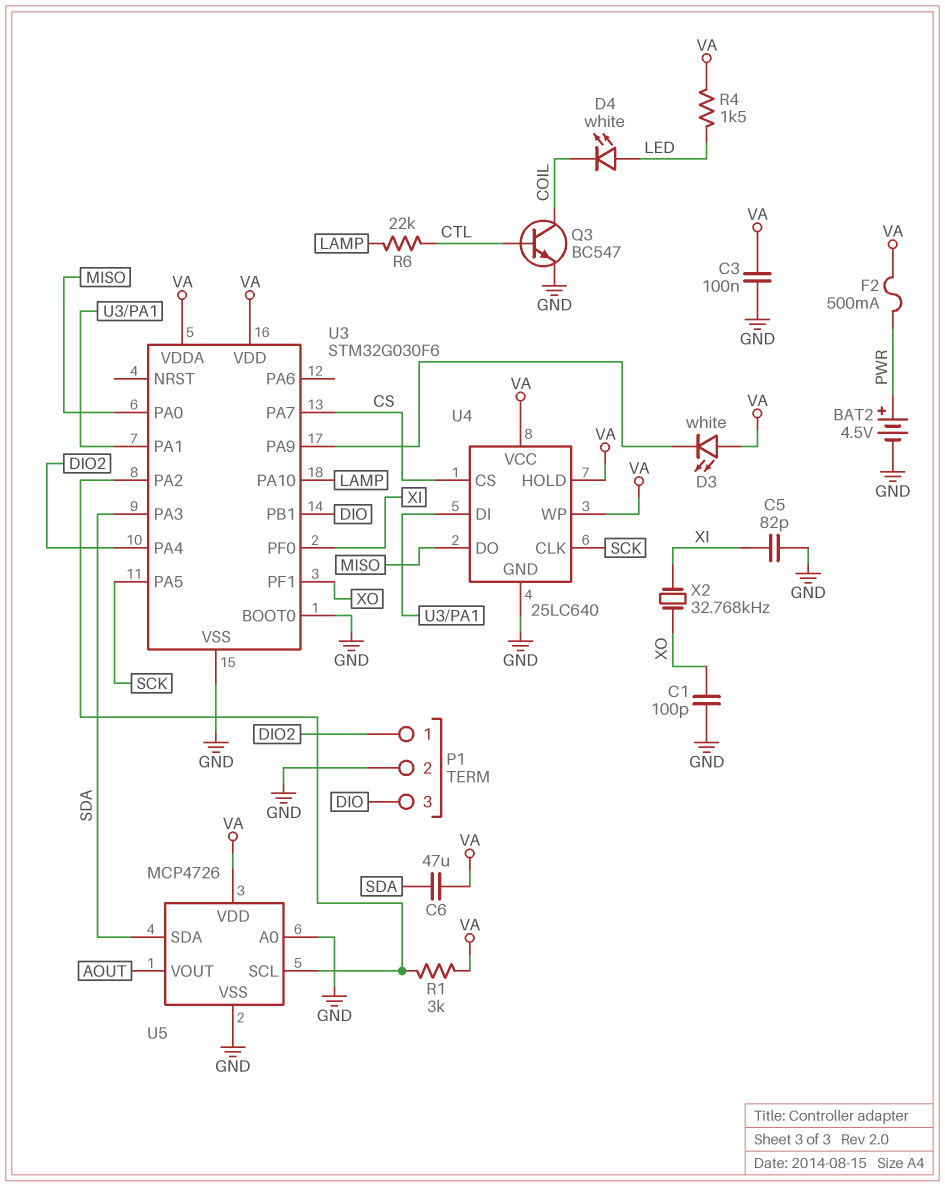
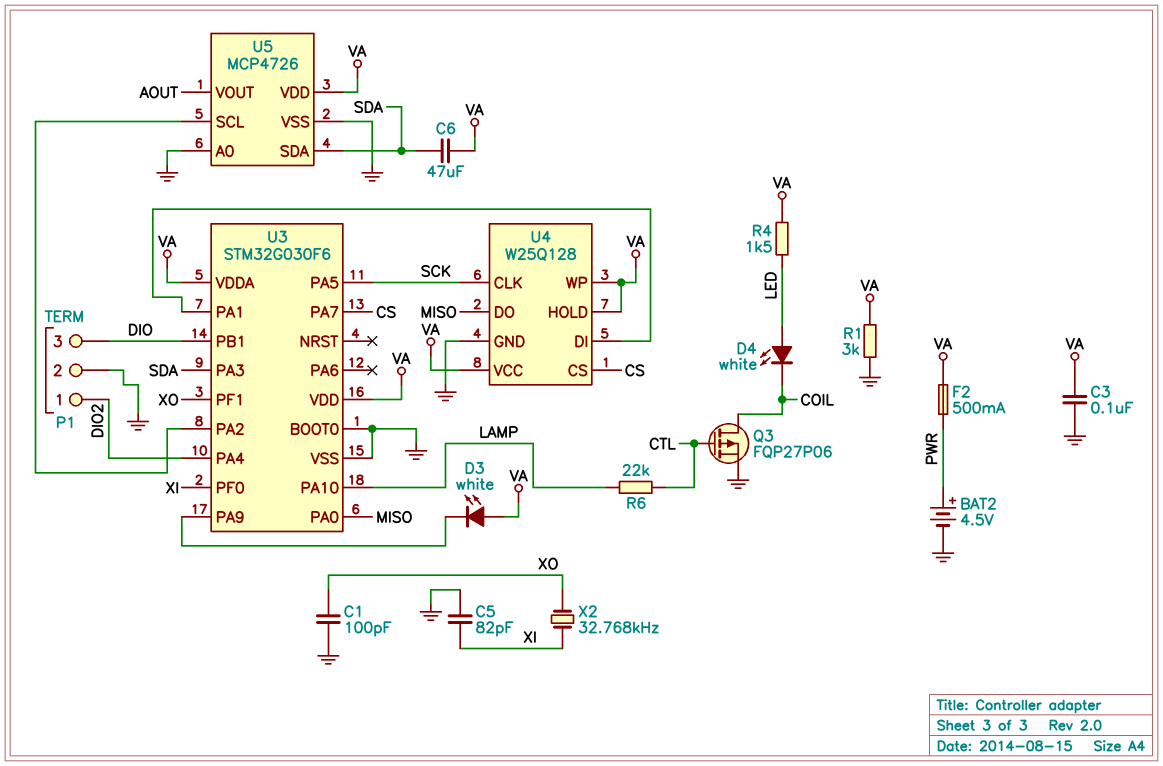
Q3: NPN BC547 (B CTL, C COIL, E GND) -> PMOS FQP27P06 (G CTL, D COIL, S GND)
R1: 3k (U3/PA2, VA) -> 3k (GND, VA)
U4: 25LC640 -> W25Q128

